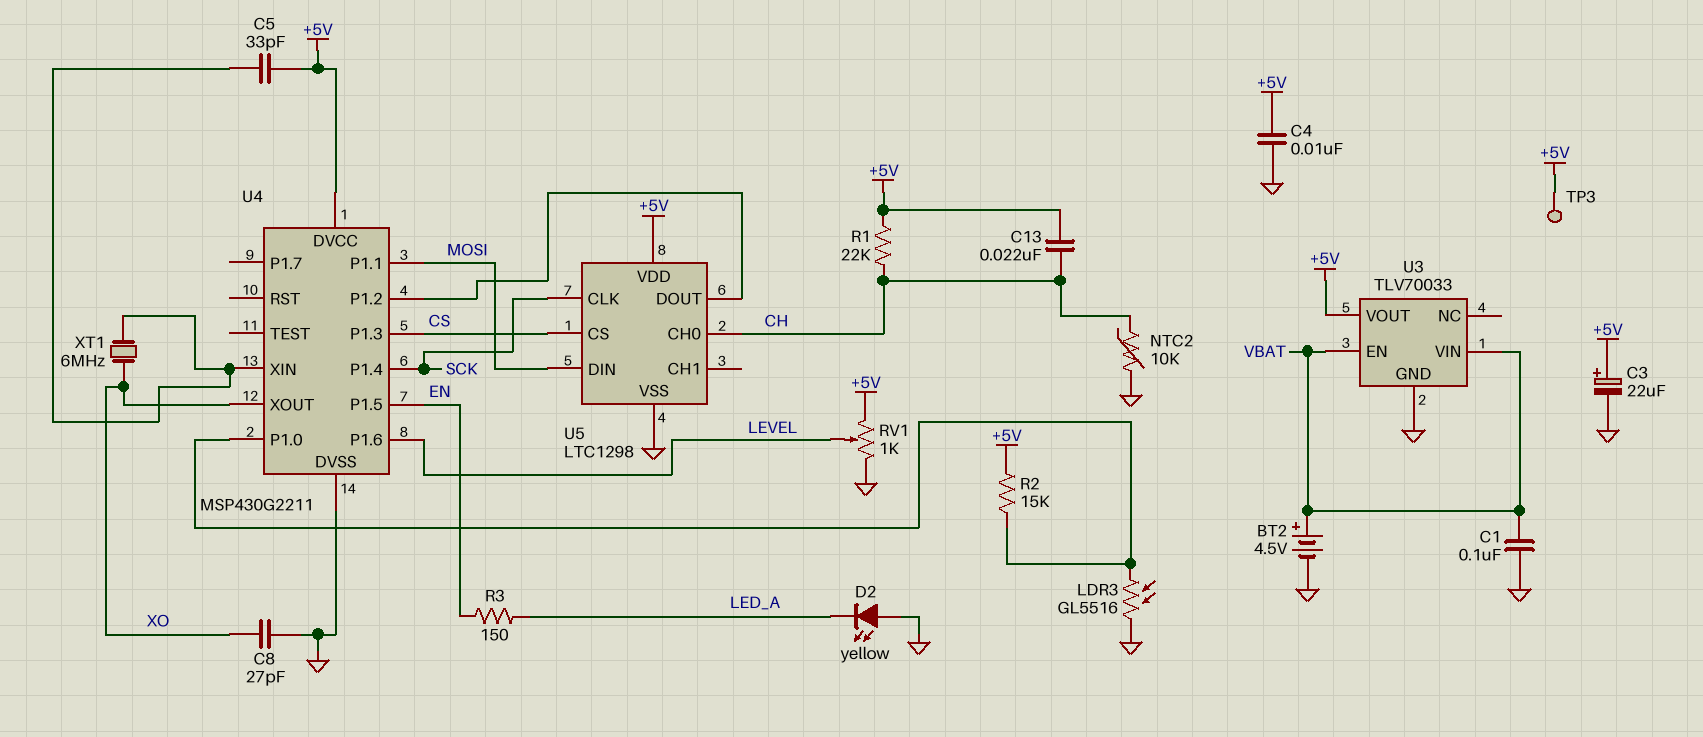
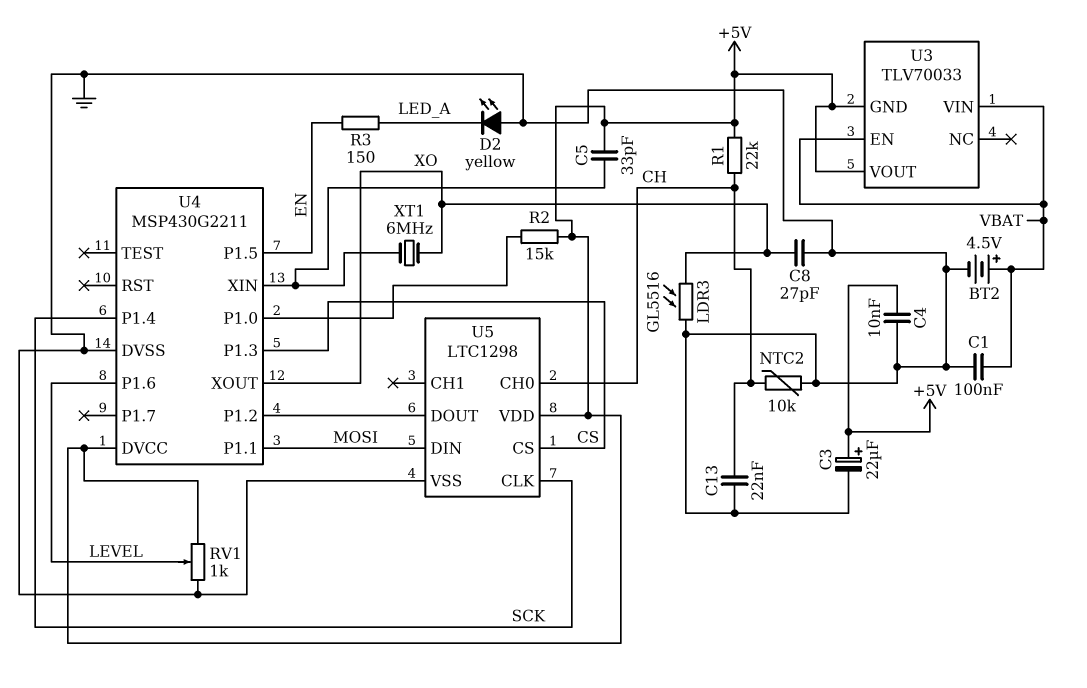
C13: 22nF (+5V, CH) -> 22nF (CH, GND)
LDR3: GL5516 (GND, U4/P1.0) -> GL5516 (GND, XO)
TP3: test point (+5V) -> none
U3 pin GND: GND -> +5V

